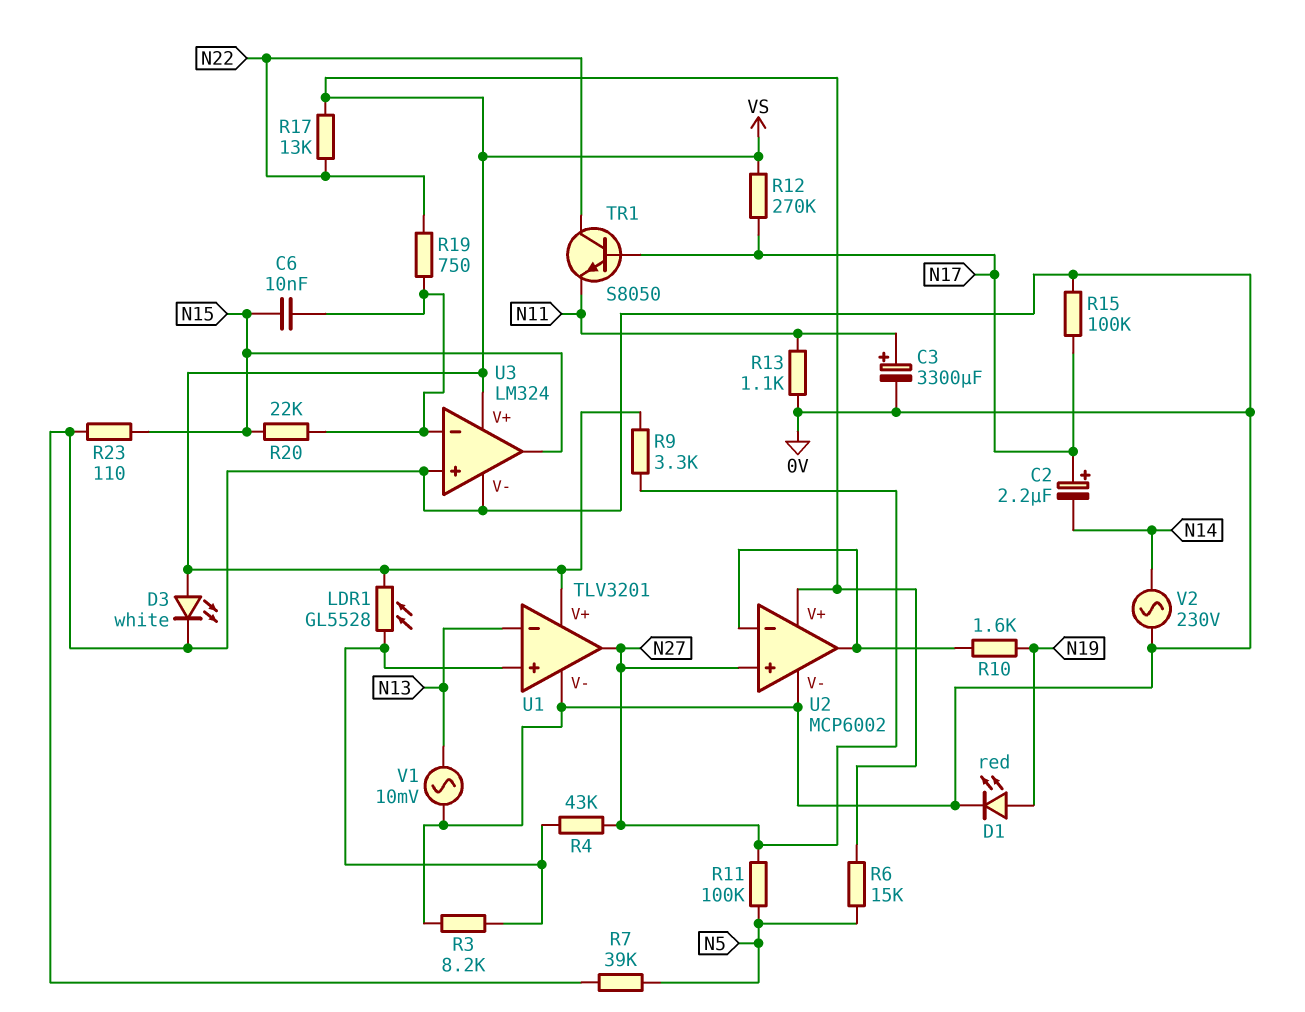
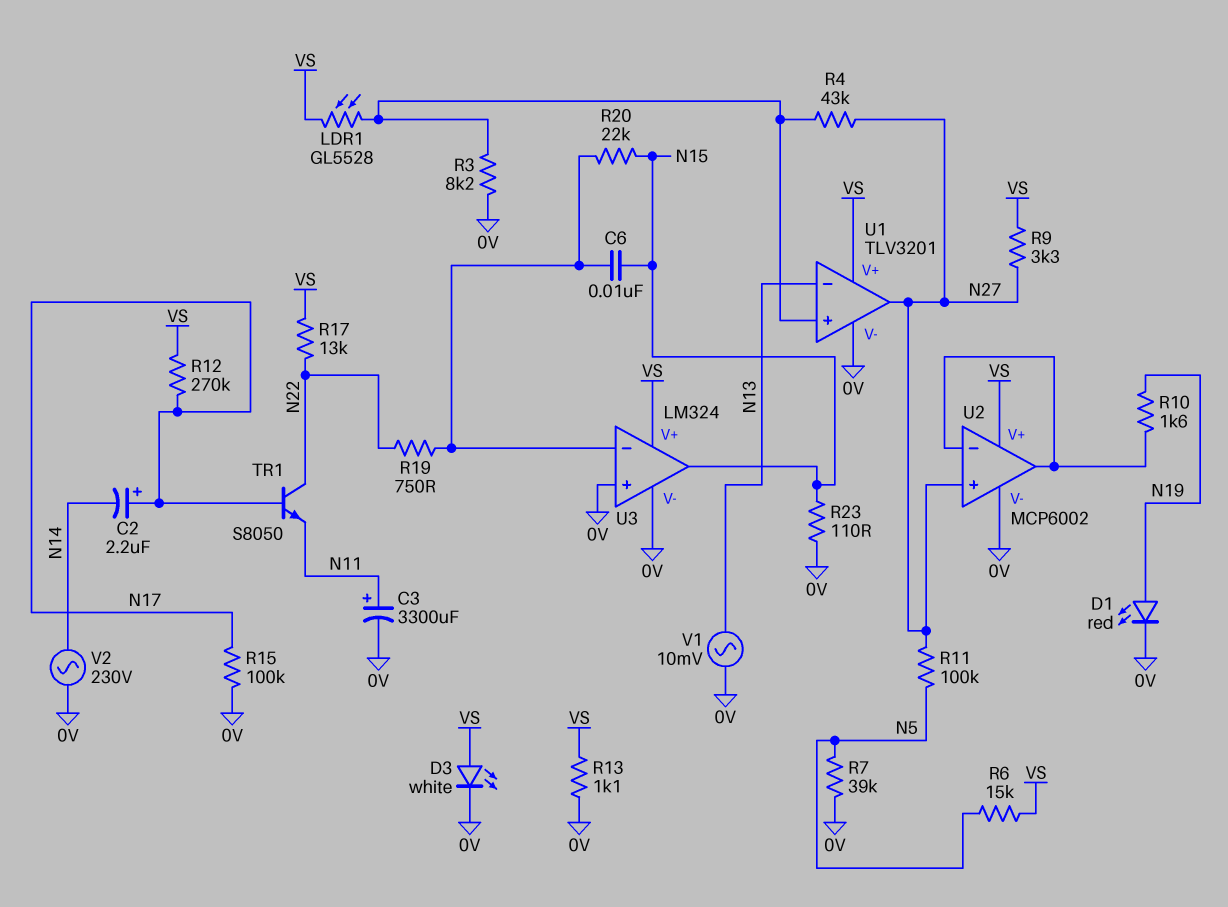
R13: 1.1k (0V, N11) -> 1.1k (0V, VS)

